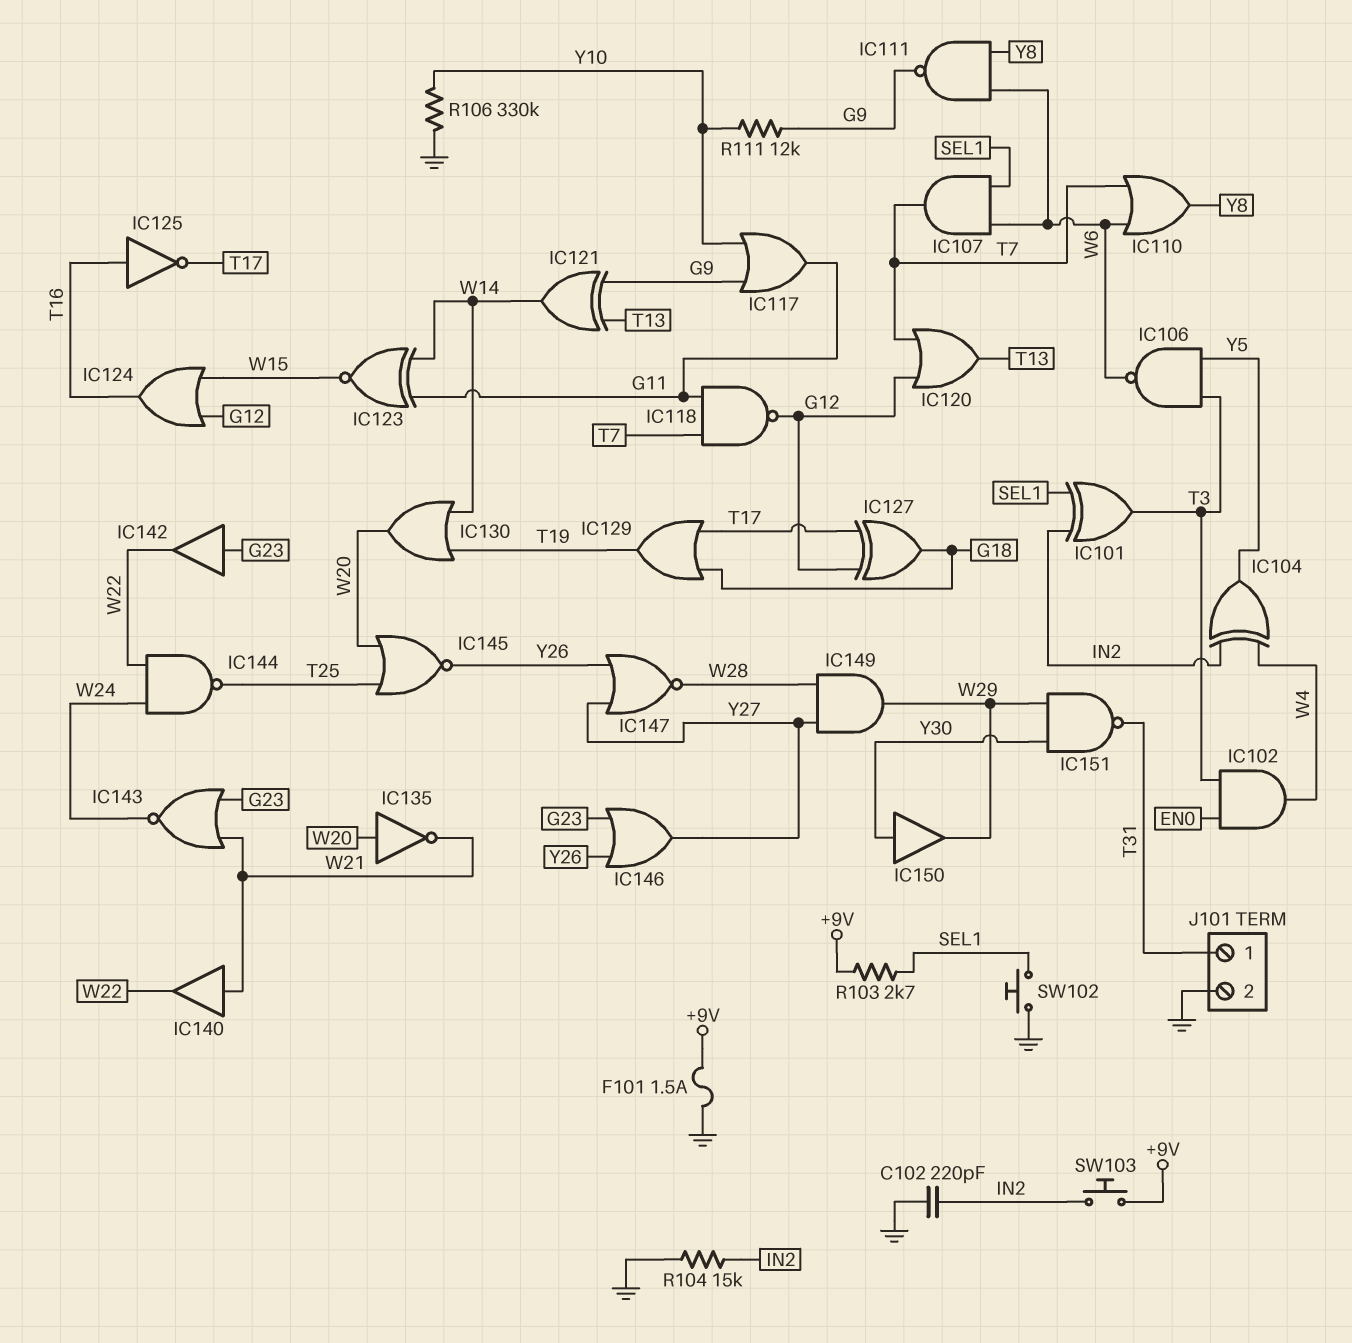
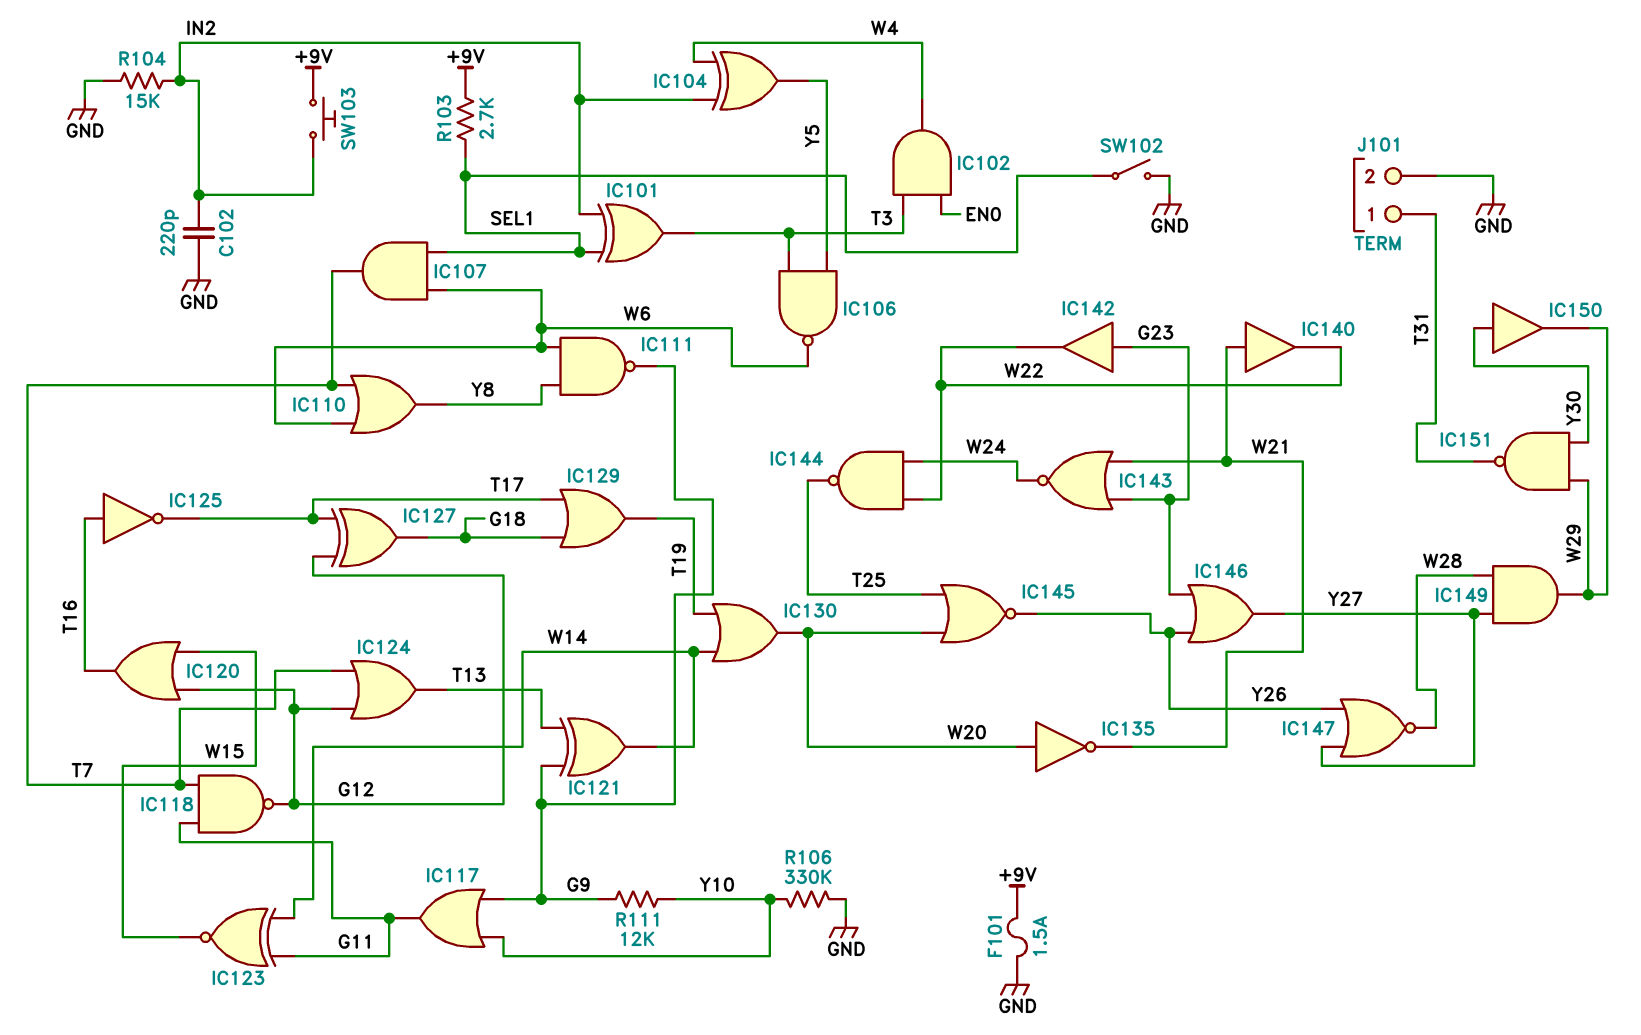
IC120: OR (in G12, in T7, out T13) -> OR (in G12, in W15, out T16)
IC124: OR (in G12, in W15, out T16) -> OR (in G12, in T7, out T13)
SW102: button (GND, SEL1) -> switch (GND, SEL1)

